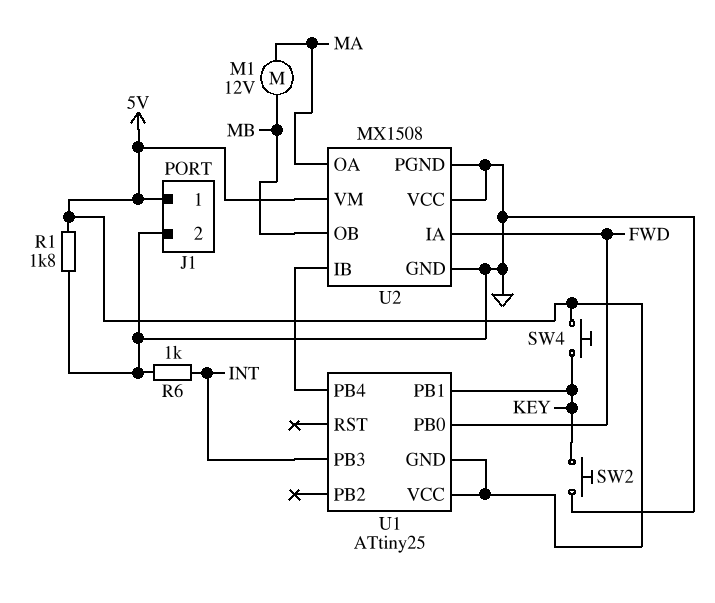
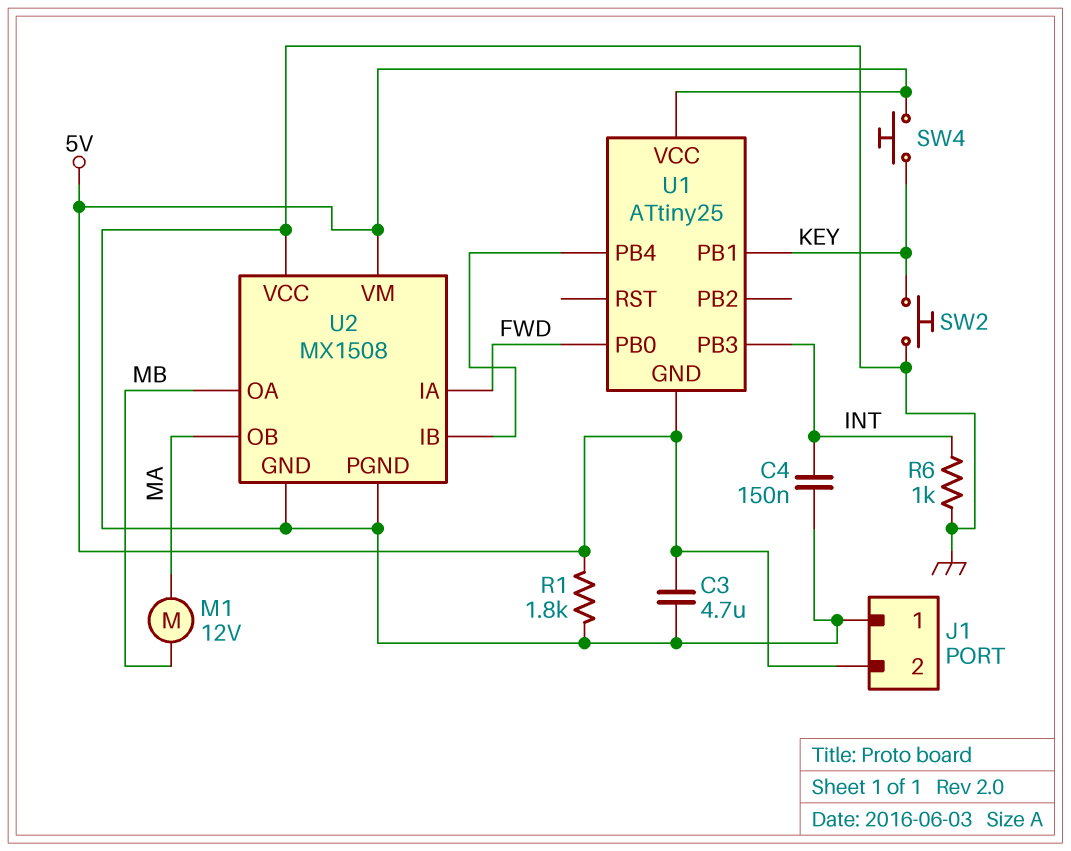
C3: none -> 4.7uF (5V, GND)
C4: none -> 150nF (GND, INT)
J1 pin 1: 5V -> GND
J1 pin 2: GND -> 5V
U2 pin OA: MA -> MB
U2 pin OB: MB -> MA

